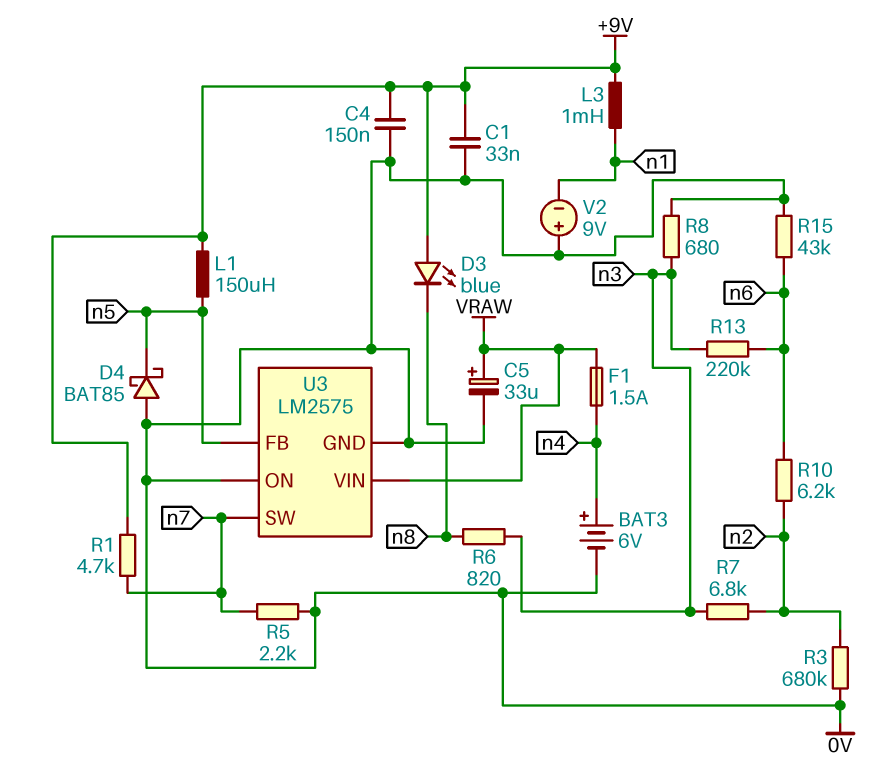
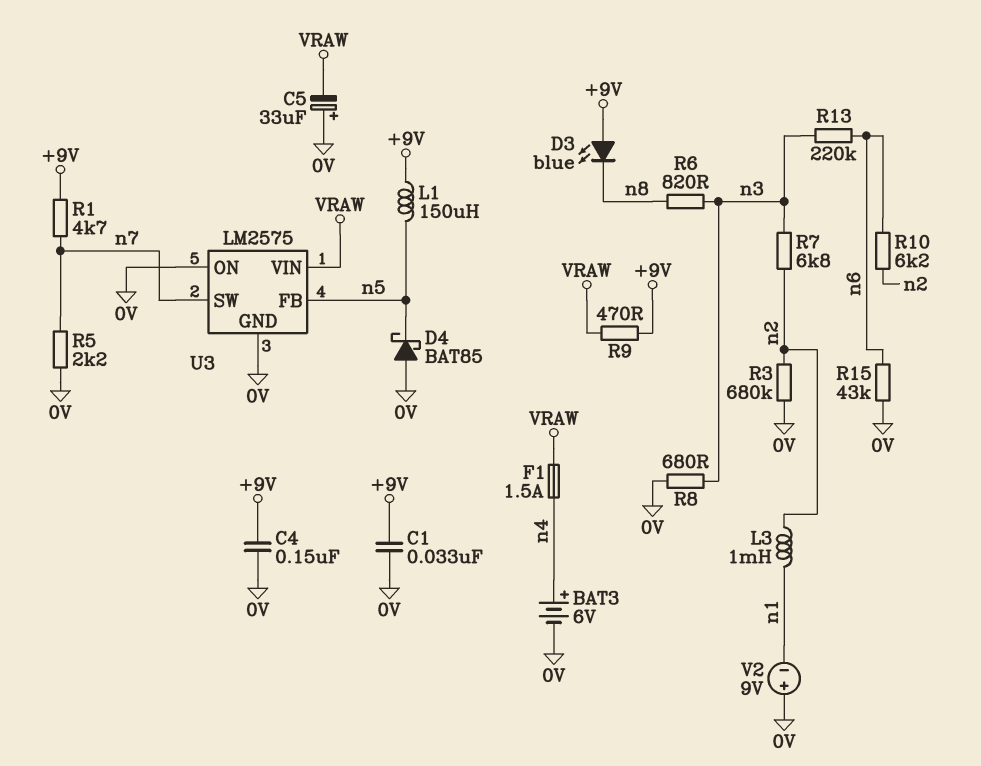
C5: 33uF (plus VRAW, minus 0V) -> 33uF (plus 0V, minus VRAW)
L3: 1mH (+9V, n1) -> 1mH (n1, n2)
R9: none -> 470 (+9V, VRAW)

